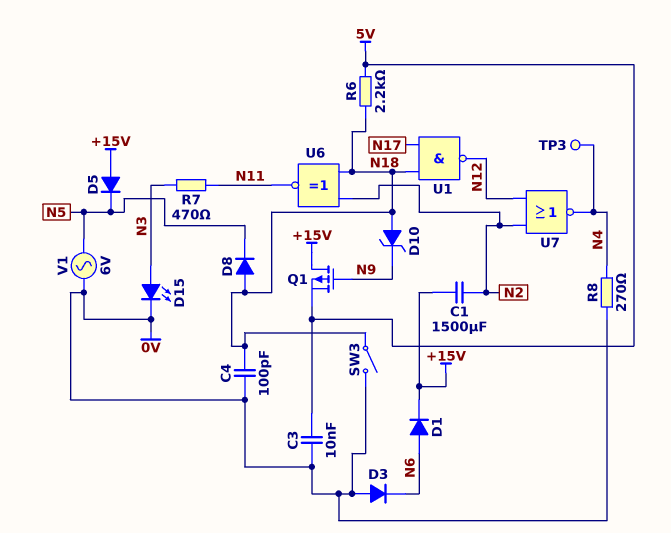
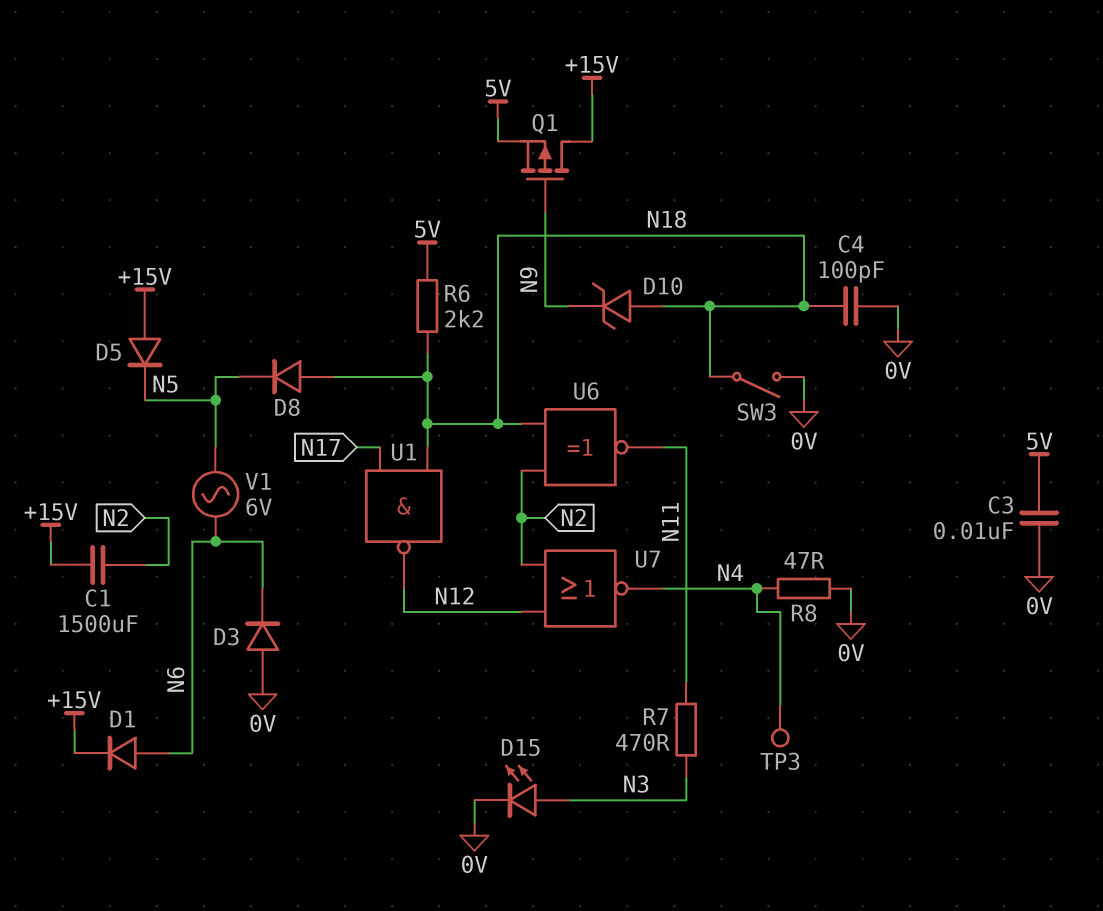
R8: 270 (0V, N4) -> 47 (0V, N4)
V1: AC 6V (0V, N5) -> AC 6V (N5, N6)

